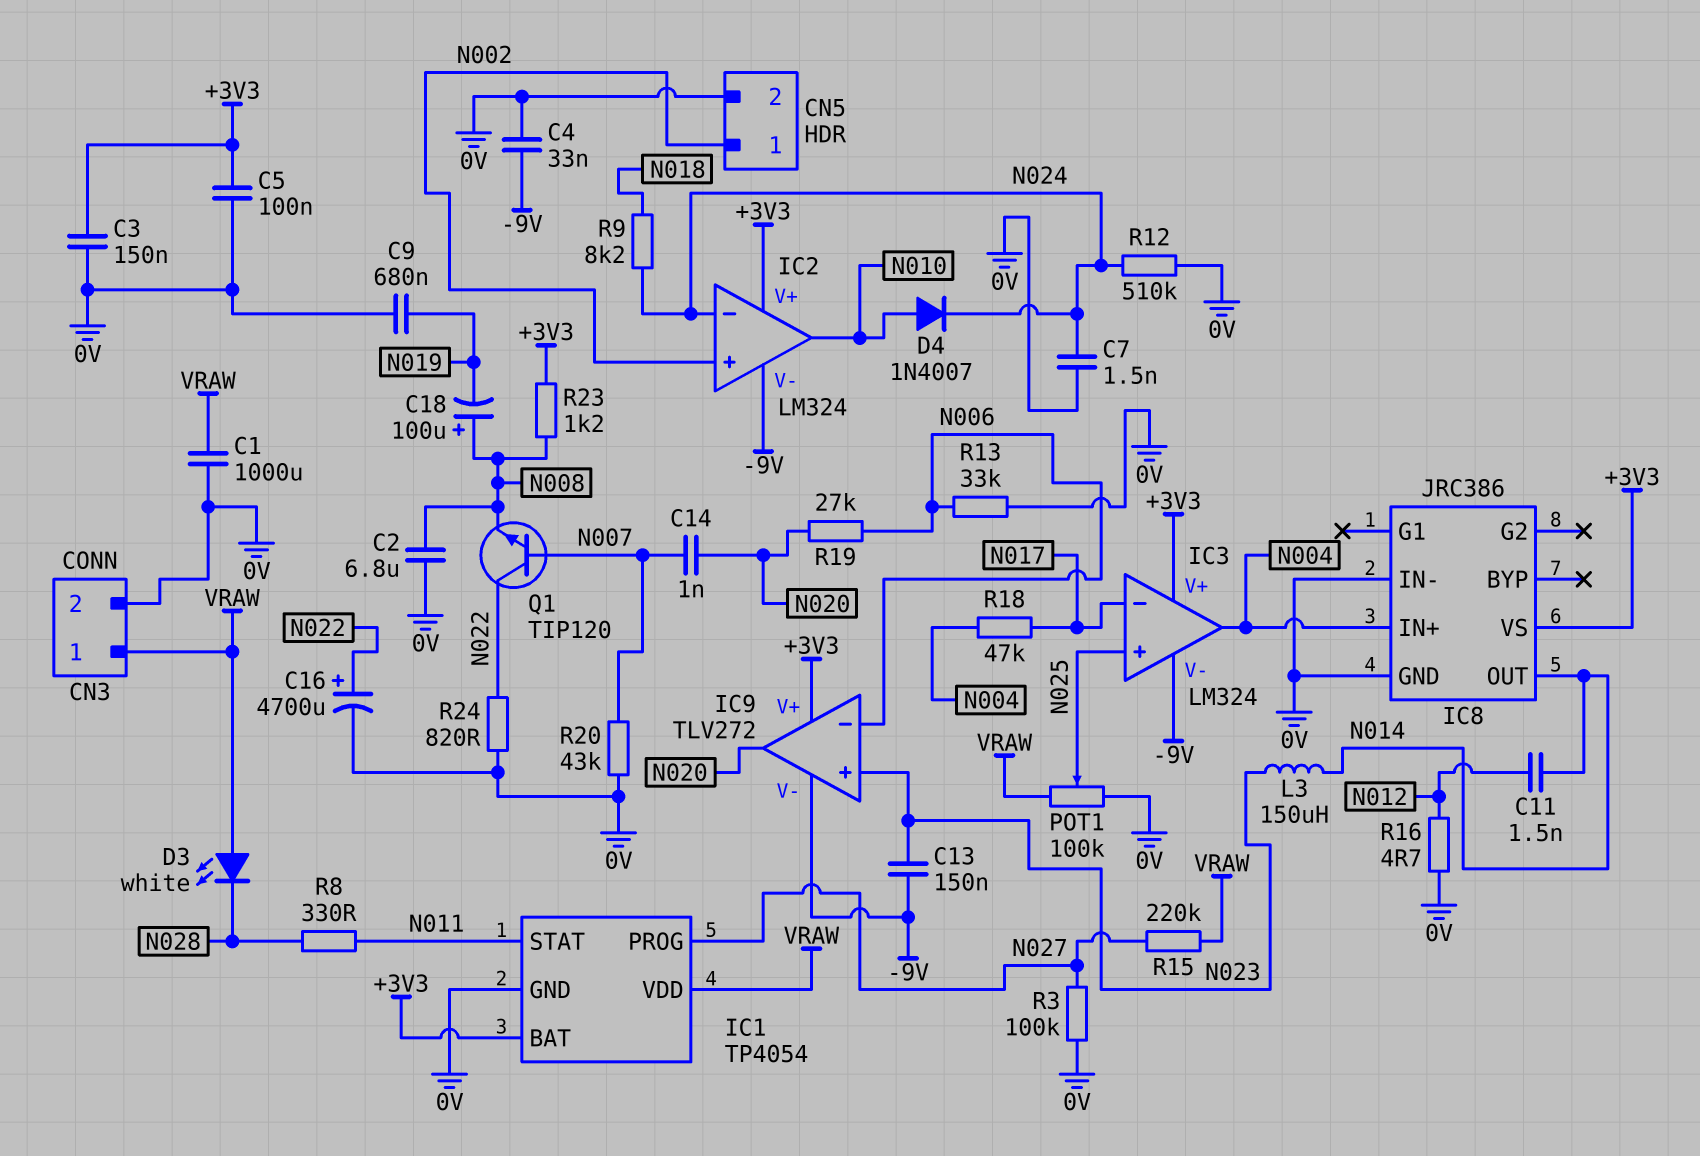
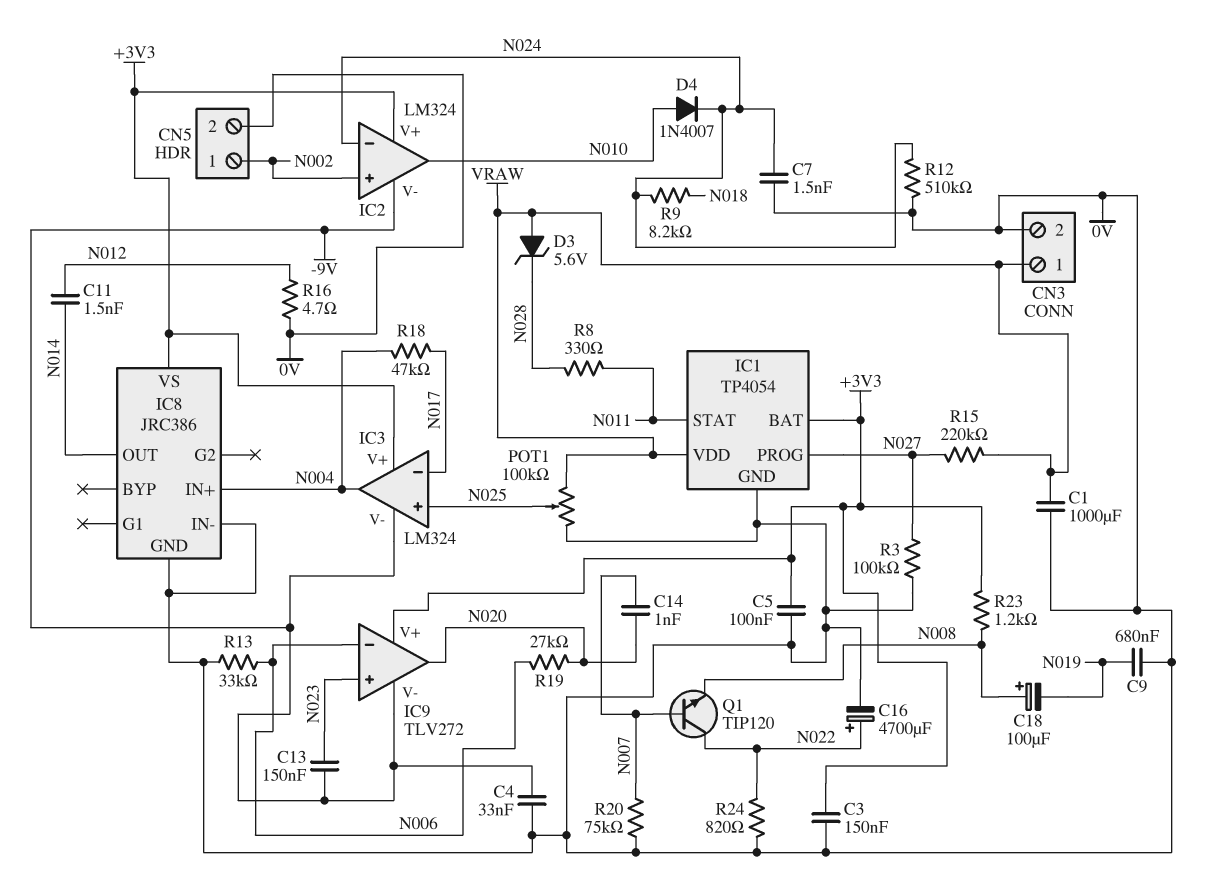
C2: 6.8uF (0V, N008) -> none
D3: LED white (A VRAW, K N028) -> zener 5.6V (A VRAW, K N028)
L3: 150uH (N014, N023) -> none
R20: 43k (0V, N007) -> 75k (0V, N007)

